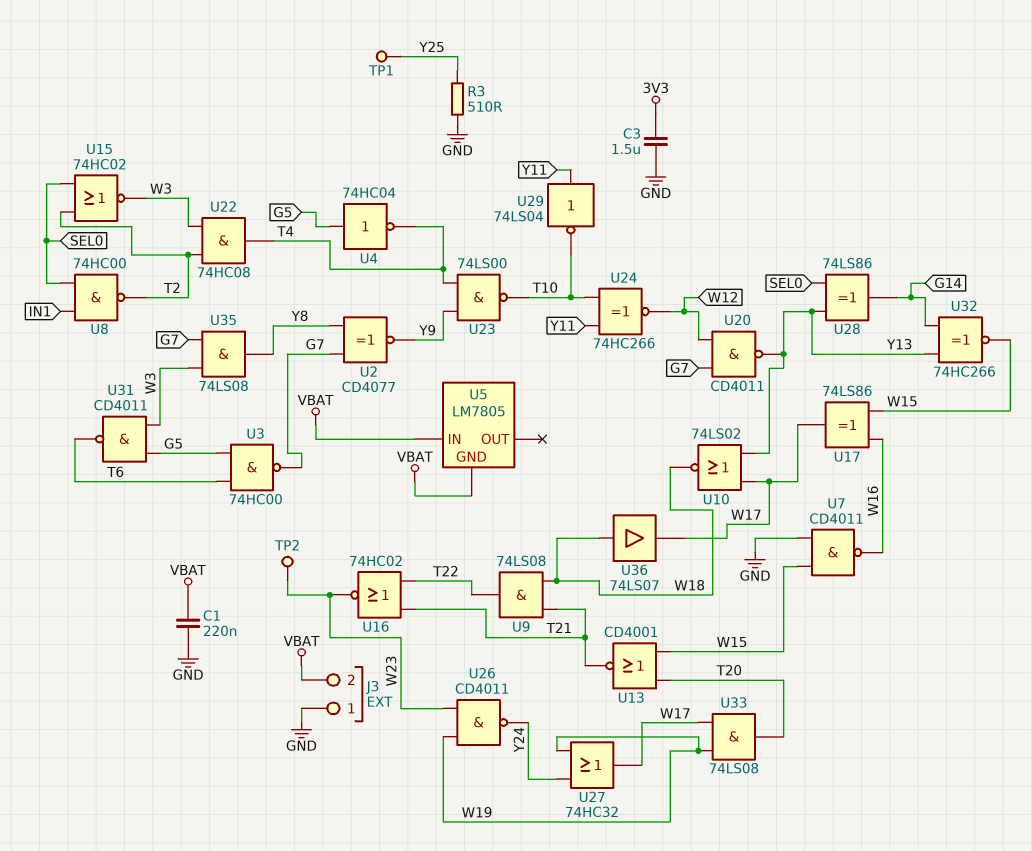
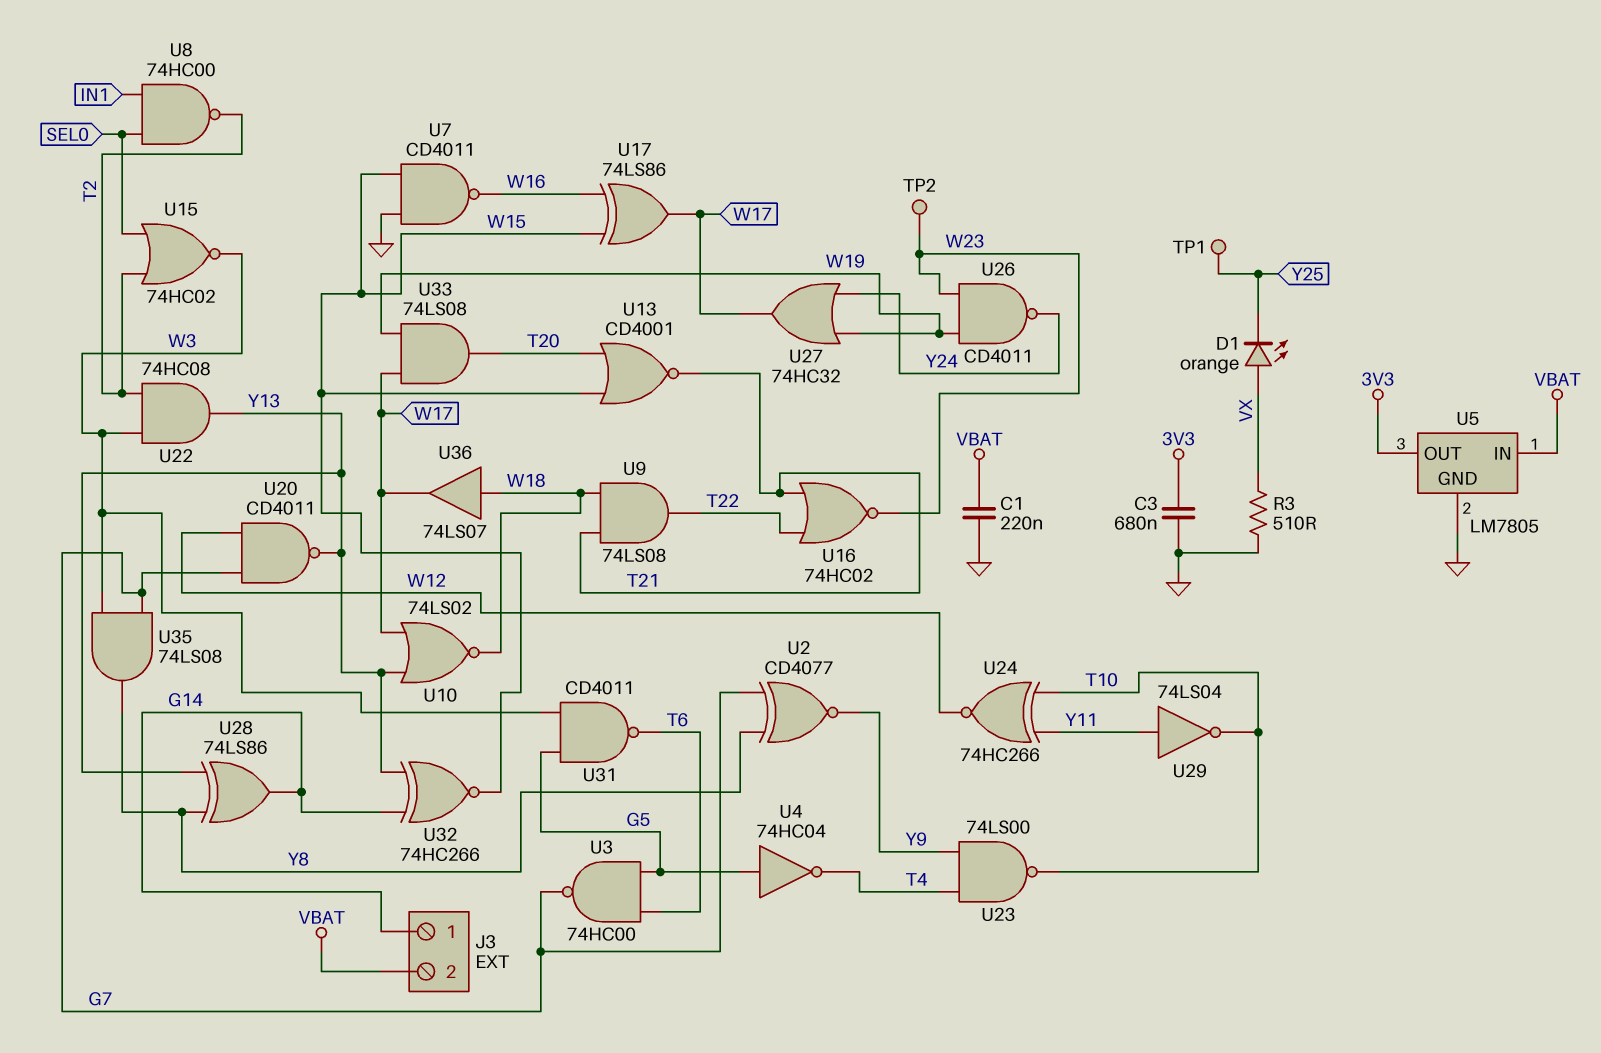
C3: 1.5uF (3V3, GND) -> 680nF (3V3, GND)
D1: none -> LED orange (A VX, K Y25)
J3 pin 1: GND -> G14
R3: 510 (GND, Y25) -> 510 (GND, VX)
U5 pin GND: VBAT -> GND
U5 pin OUT: none -> 3V3
U22: AND 74HC08 (in T2, in W3, out T4) -> AND 74HC08 (in T2, in W3, out Y13)
U28: XOR 74LS86 (in SEL0, in Y13, out G14) -> XOR 74LS86 (in Y8, in Y13, out G14)

